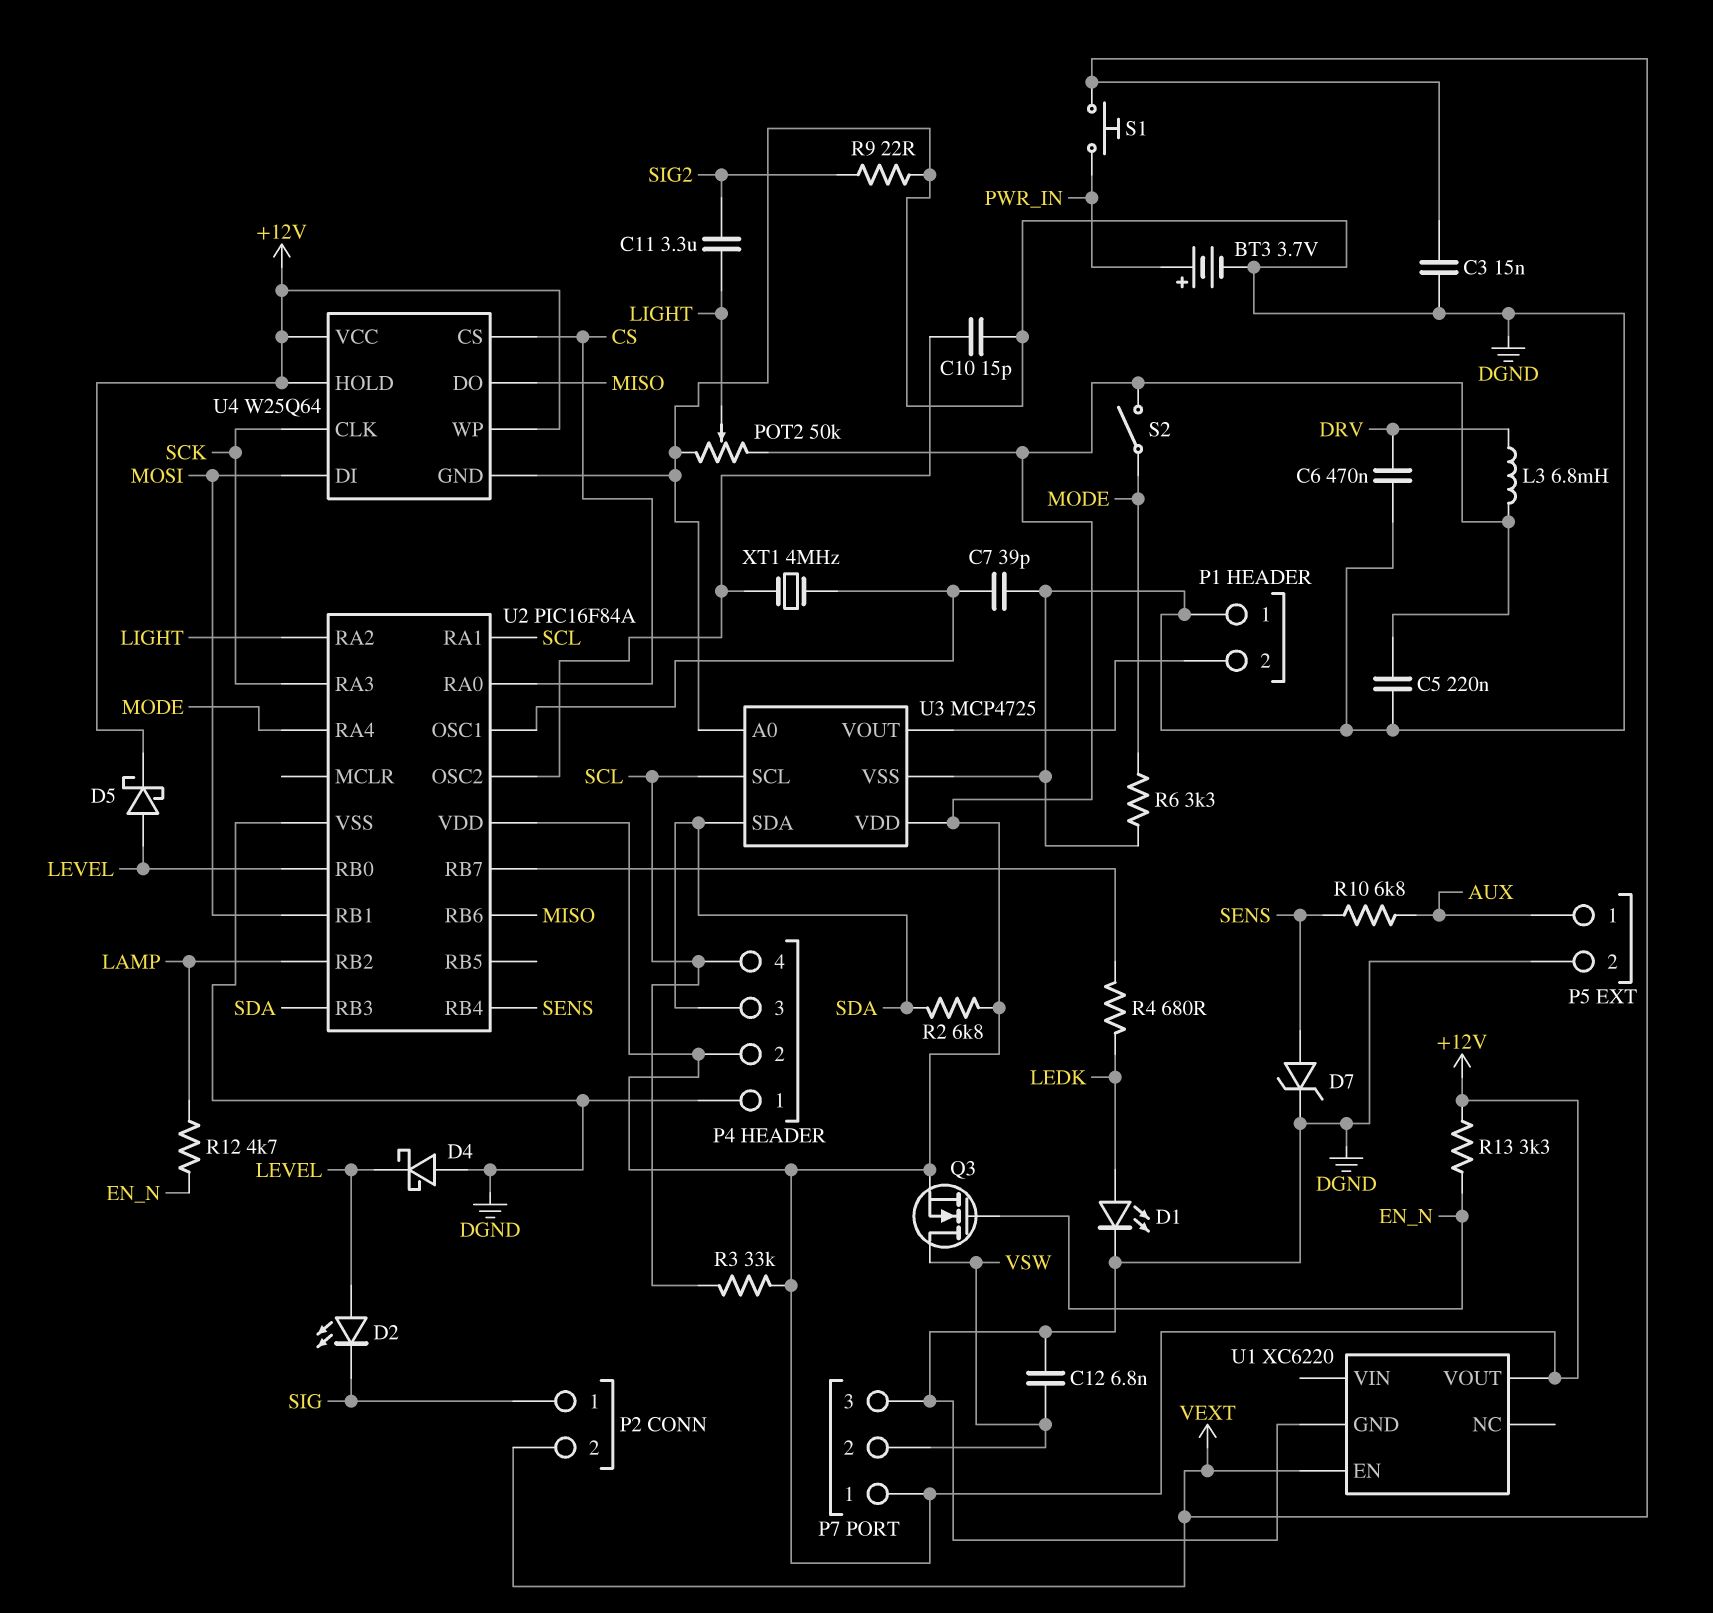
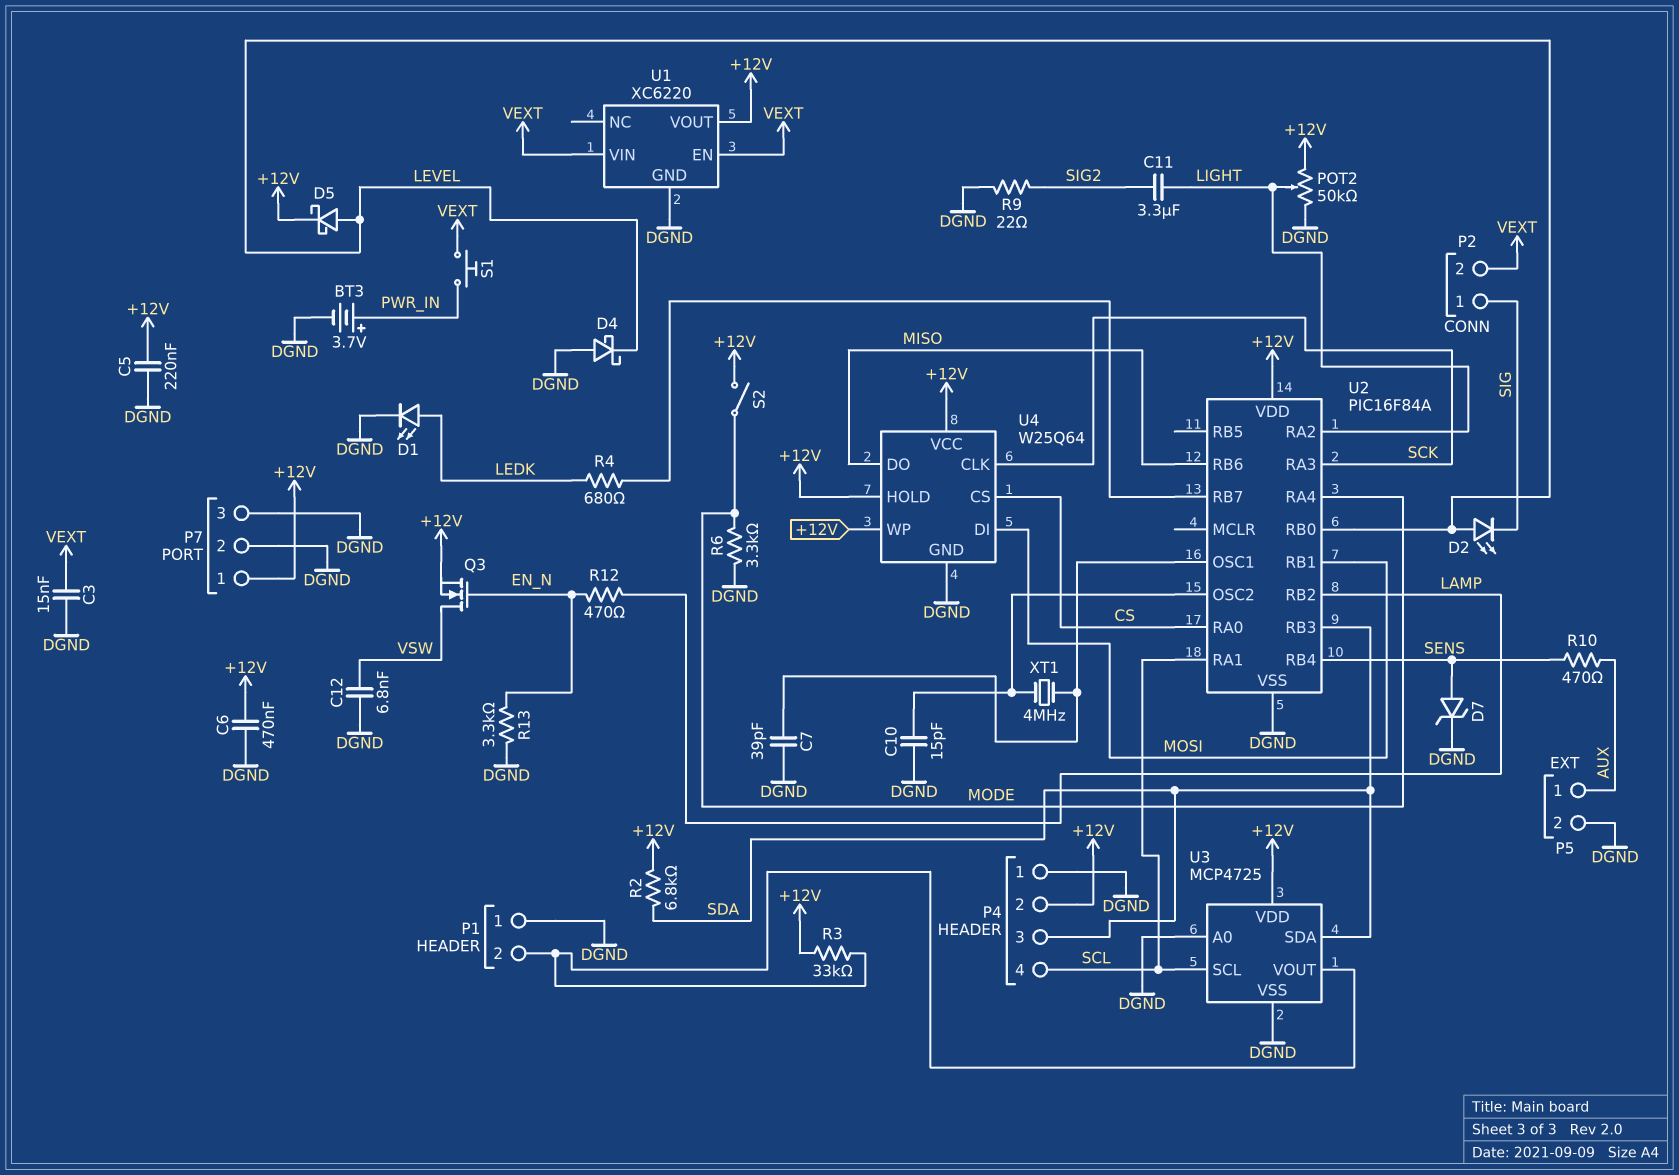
C6: 470nF (DGND, DRV) -> 470nF (+12V, DGND)
L3: 6.8mH (+12V, DRV) -> none
P7 pin 2: VSW -> DGND
R3: 33k (+12V, SCL) -> 33k (+12V, P1/2)
R10: 6.8k (AUX, SENS) -> 470 (AUX, SENS)
R12: 4.7k (EN_N, LAMP) -> 470 (EN_N, LAMP)
R13: 3.3k (+12V, EN_N) -> 3.3k (DGND, EN_N)
U1 pin VIN: none -> VEXT

